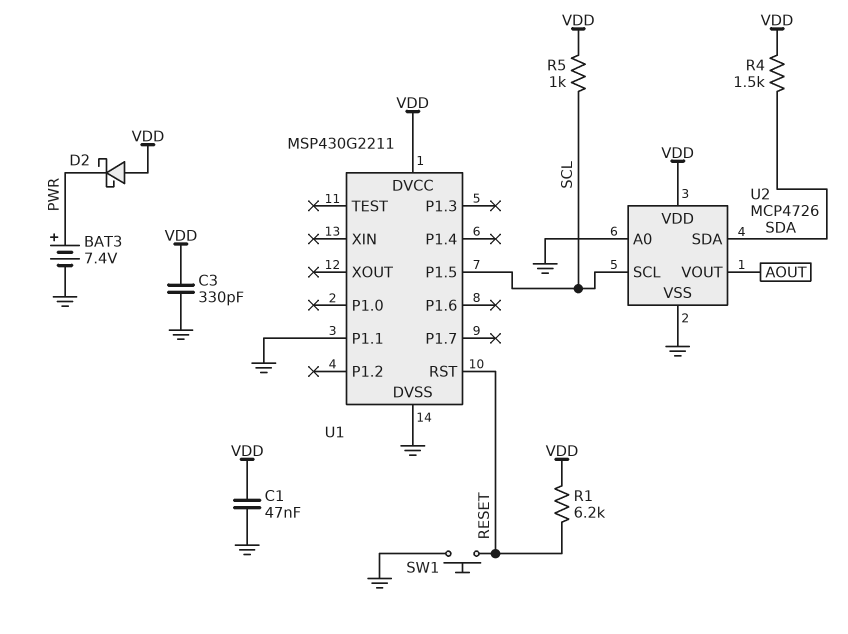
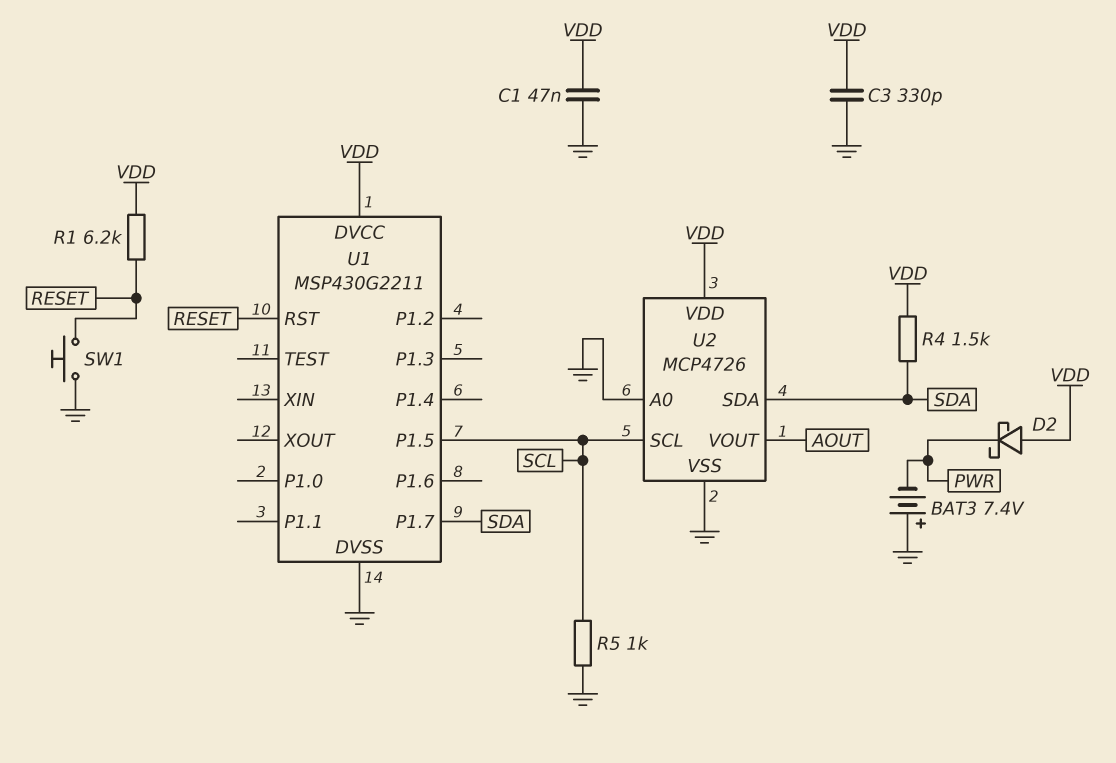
BAT3: 7.4V (plus PWR, minus GND) -> 7.4V (plus GND, minus PWR)
R5: 1k (SCL, VDD) -> 1k (GND, SCL)
U1 pin P1.1: GND -> none
U1 pin P1.7: none -> SDA

